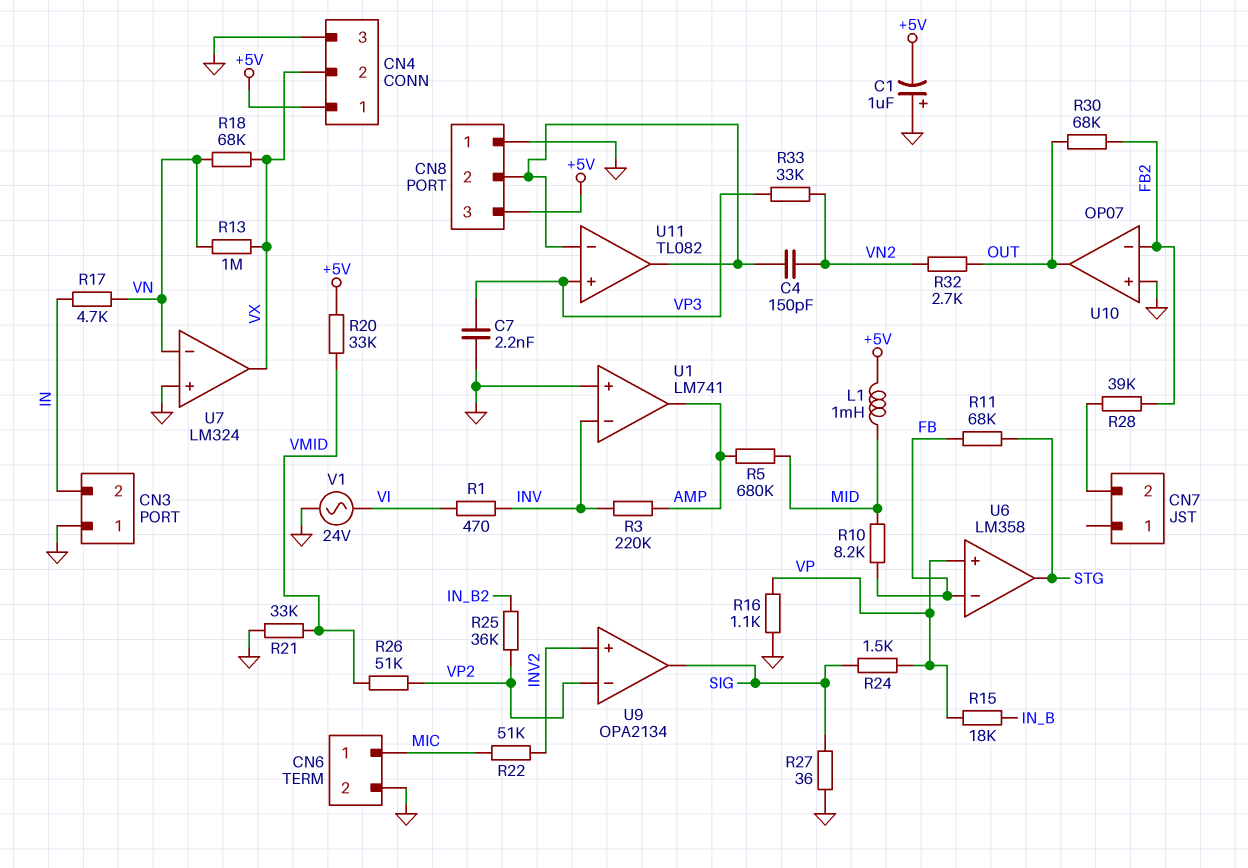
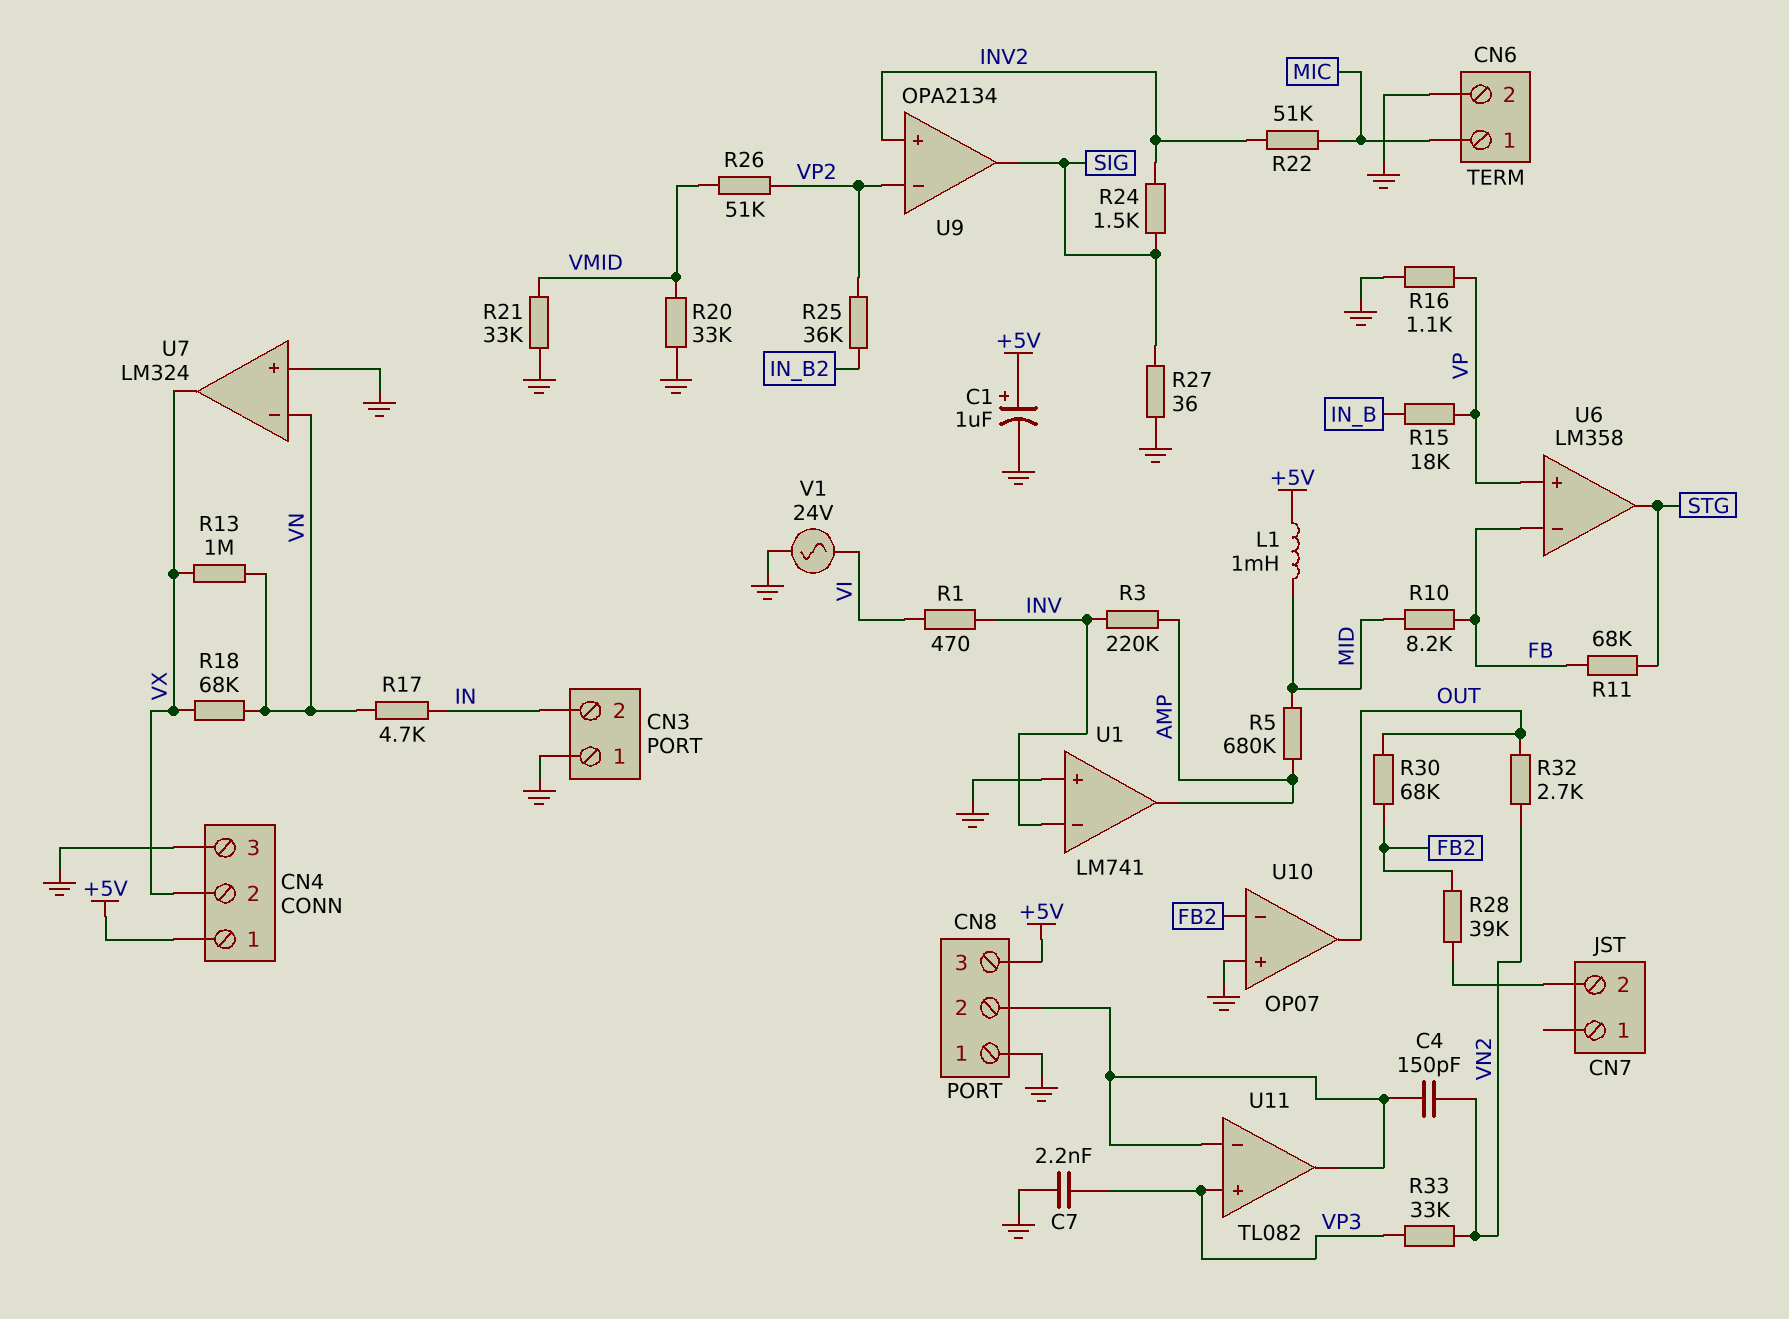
C1: 1uF (plus GND, minus +5V) -> 1uF (plus +5V, minus GND)
R20: 33k (+5V, VMID) -> 33k (GND, VMID)
R24: 1.5k (SIG, VP) -> 1.5k (INV2, SIG)

